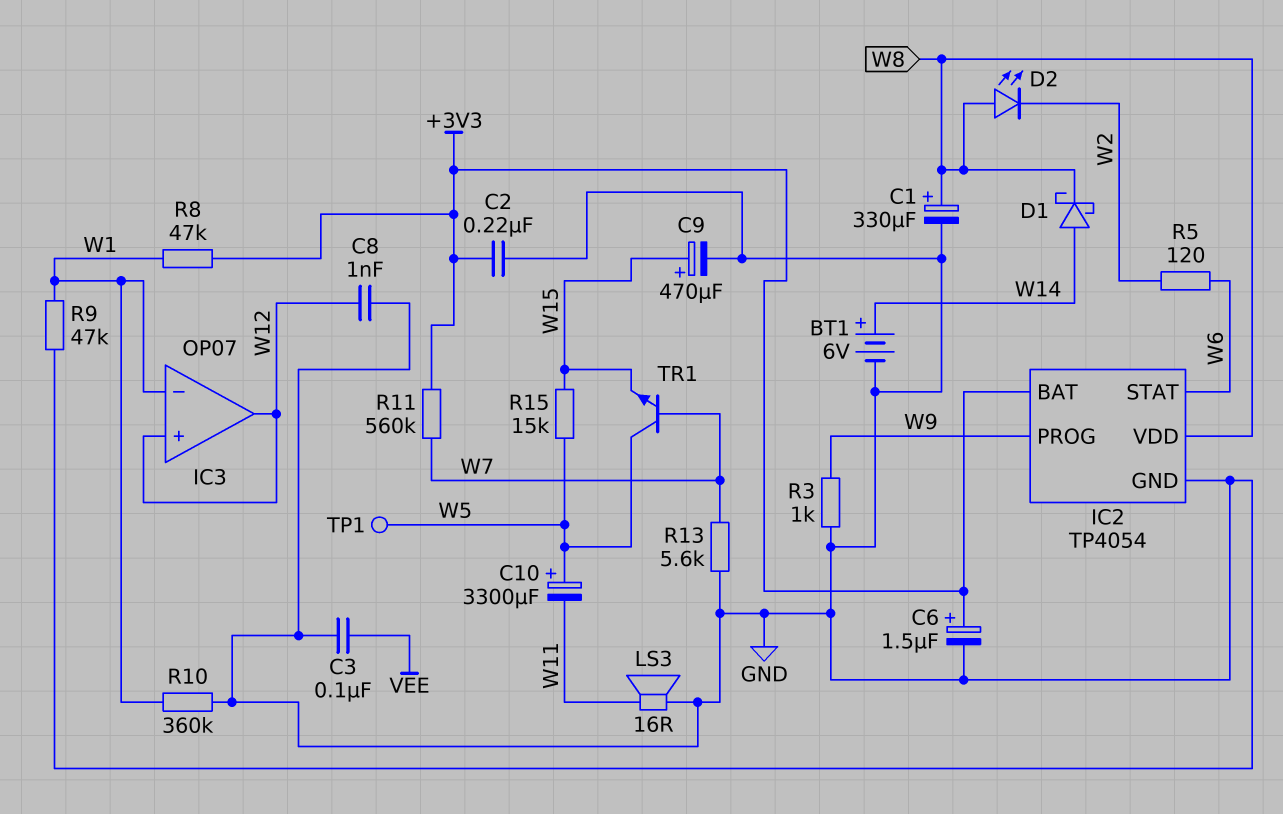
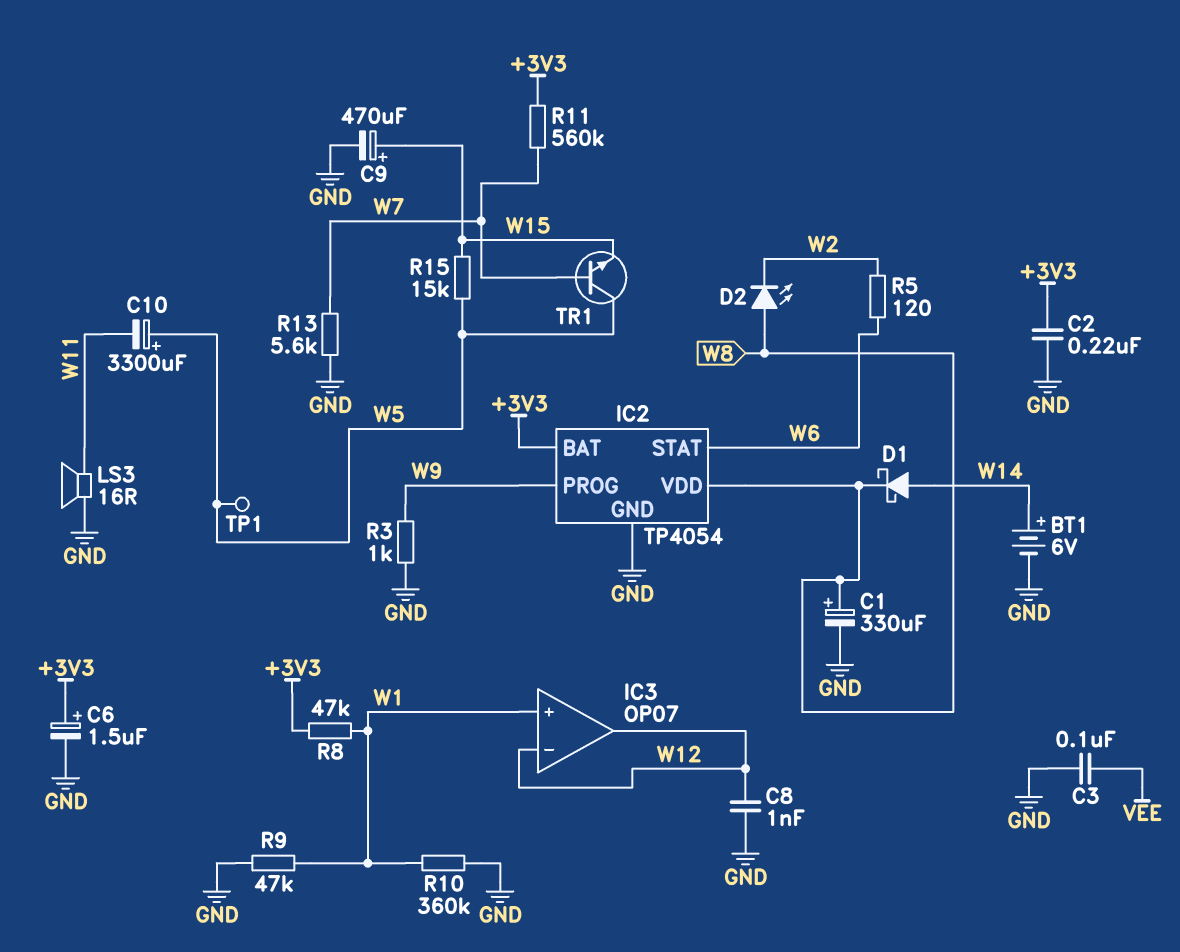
IC3 pin in+: W12 -> W1
IC3 pin in-: W1 -> W12

